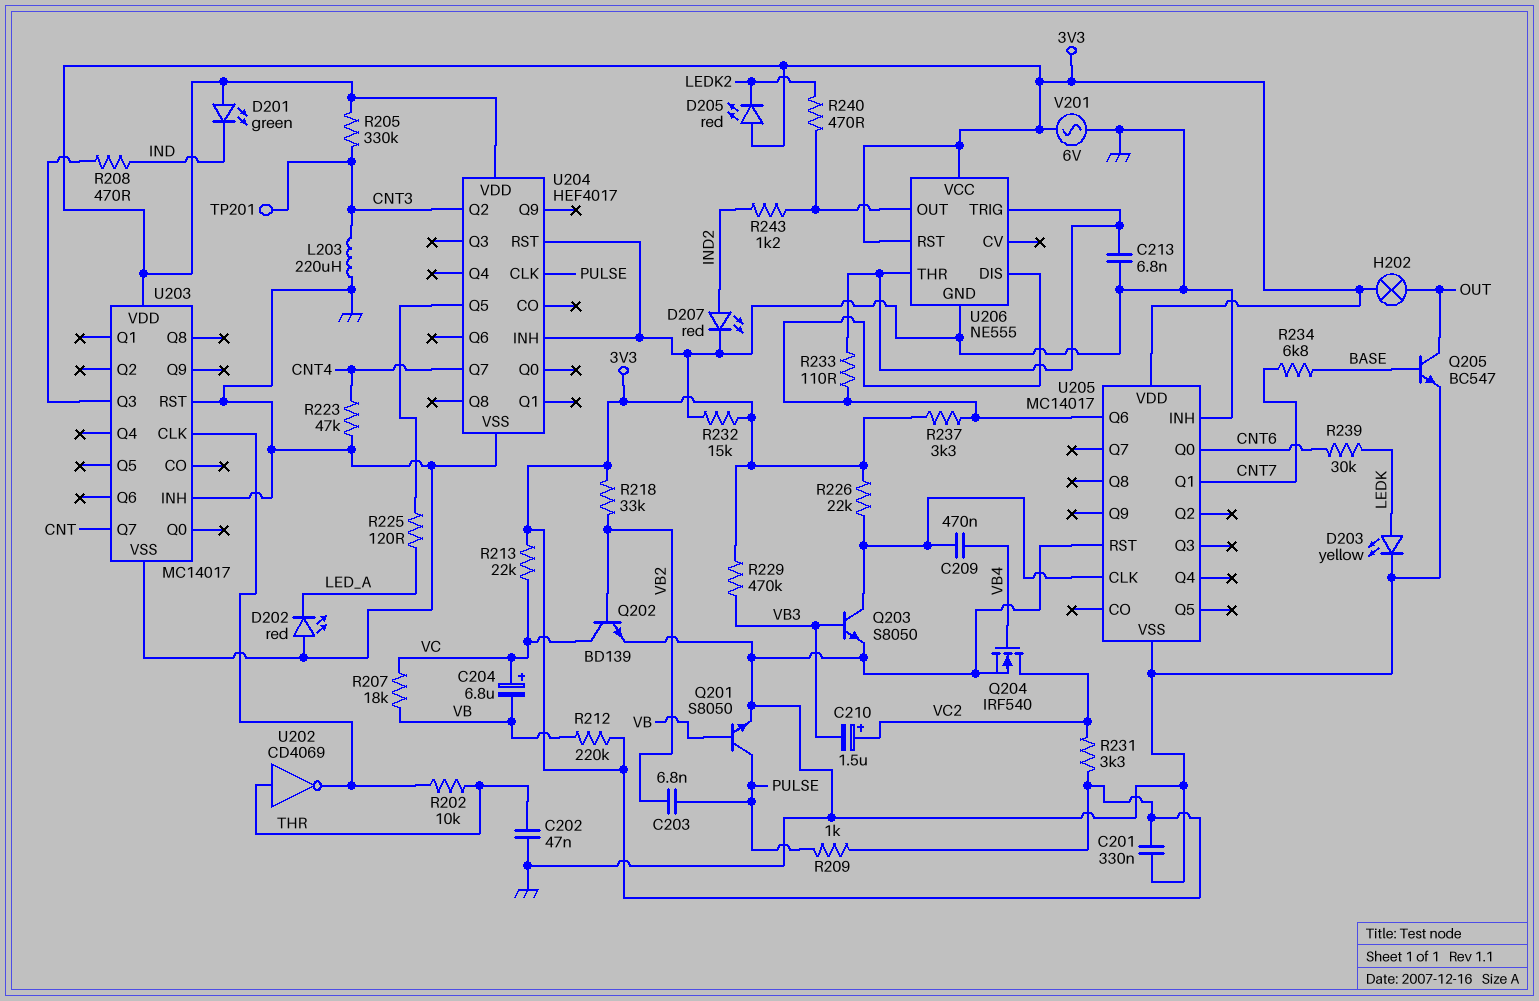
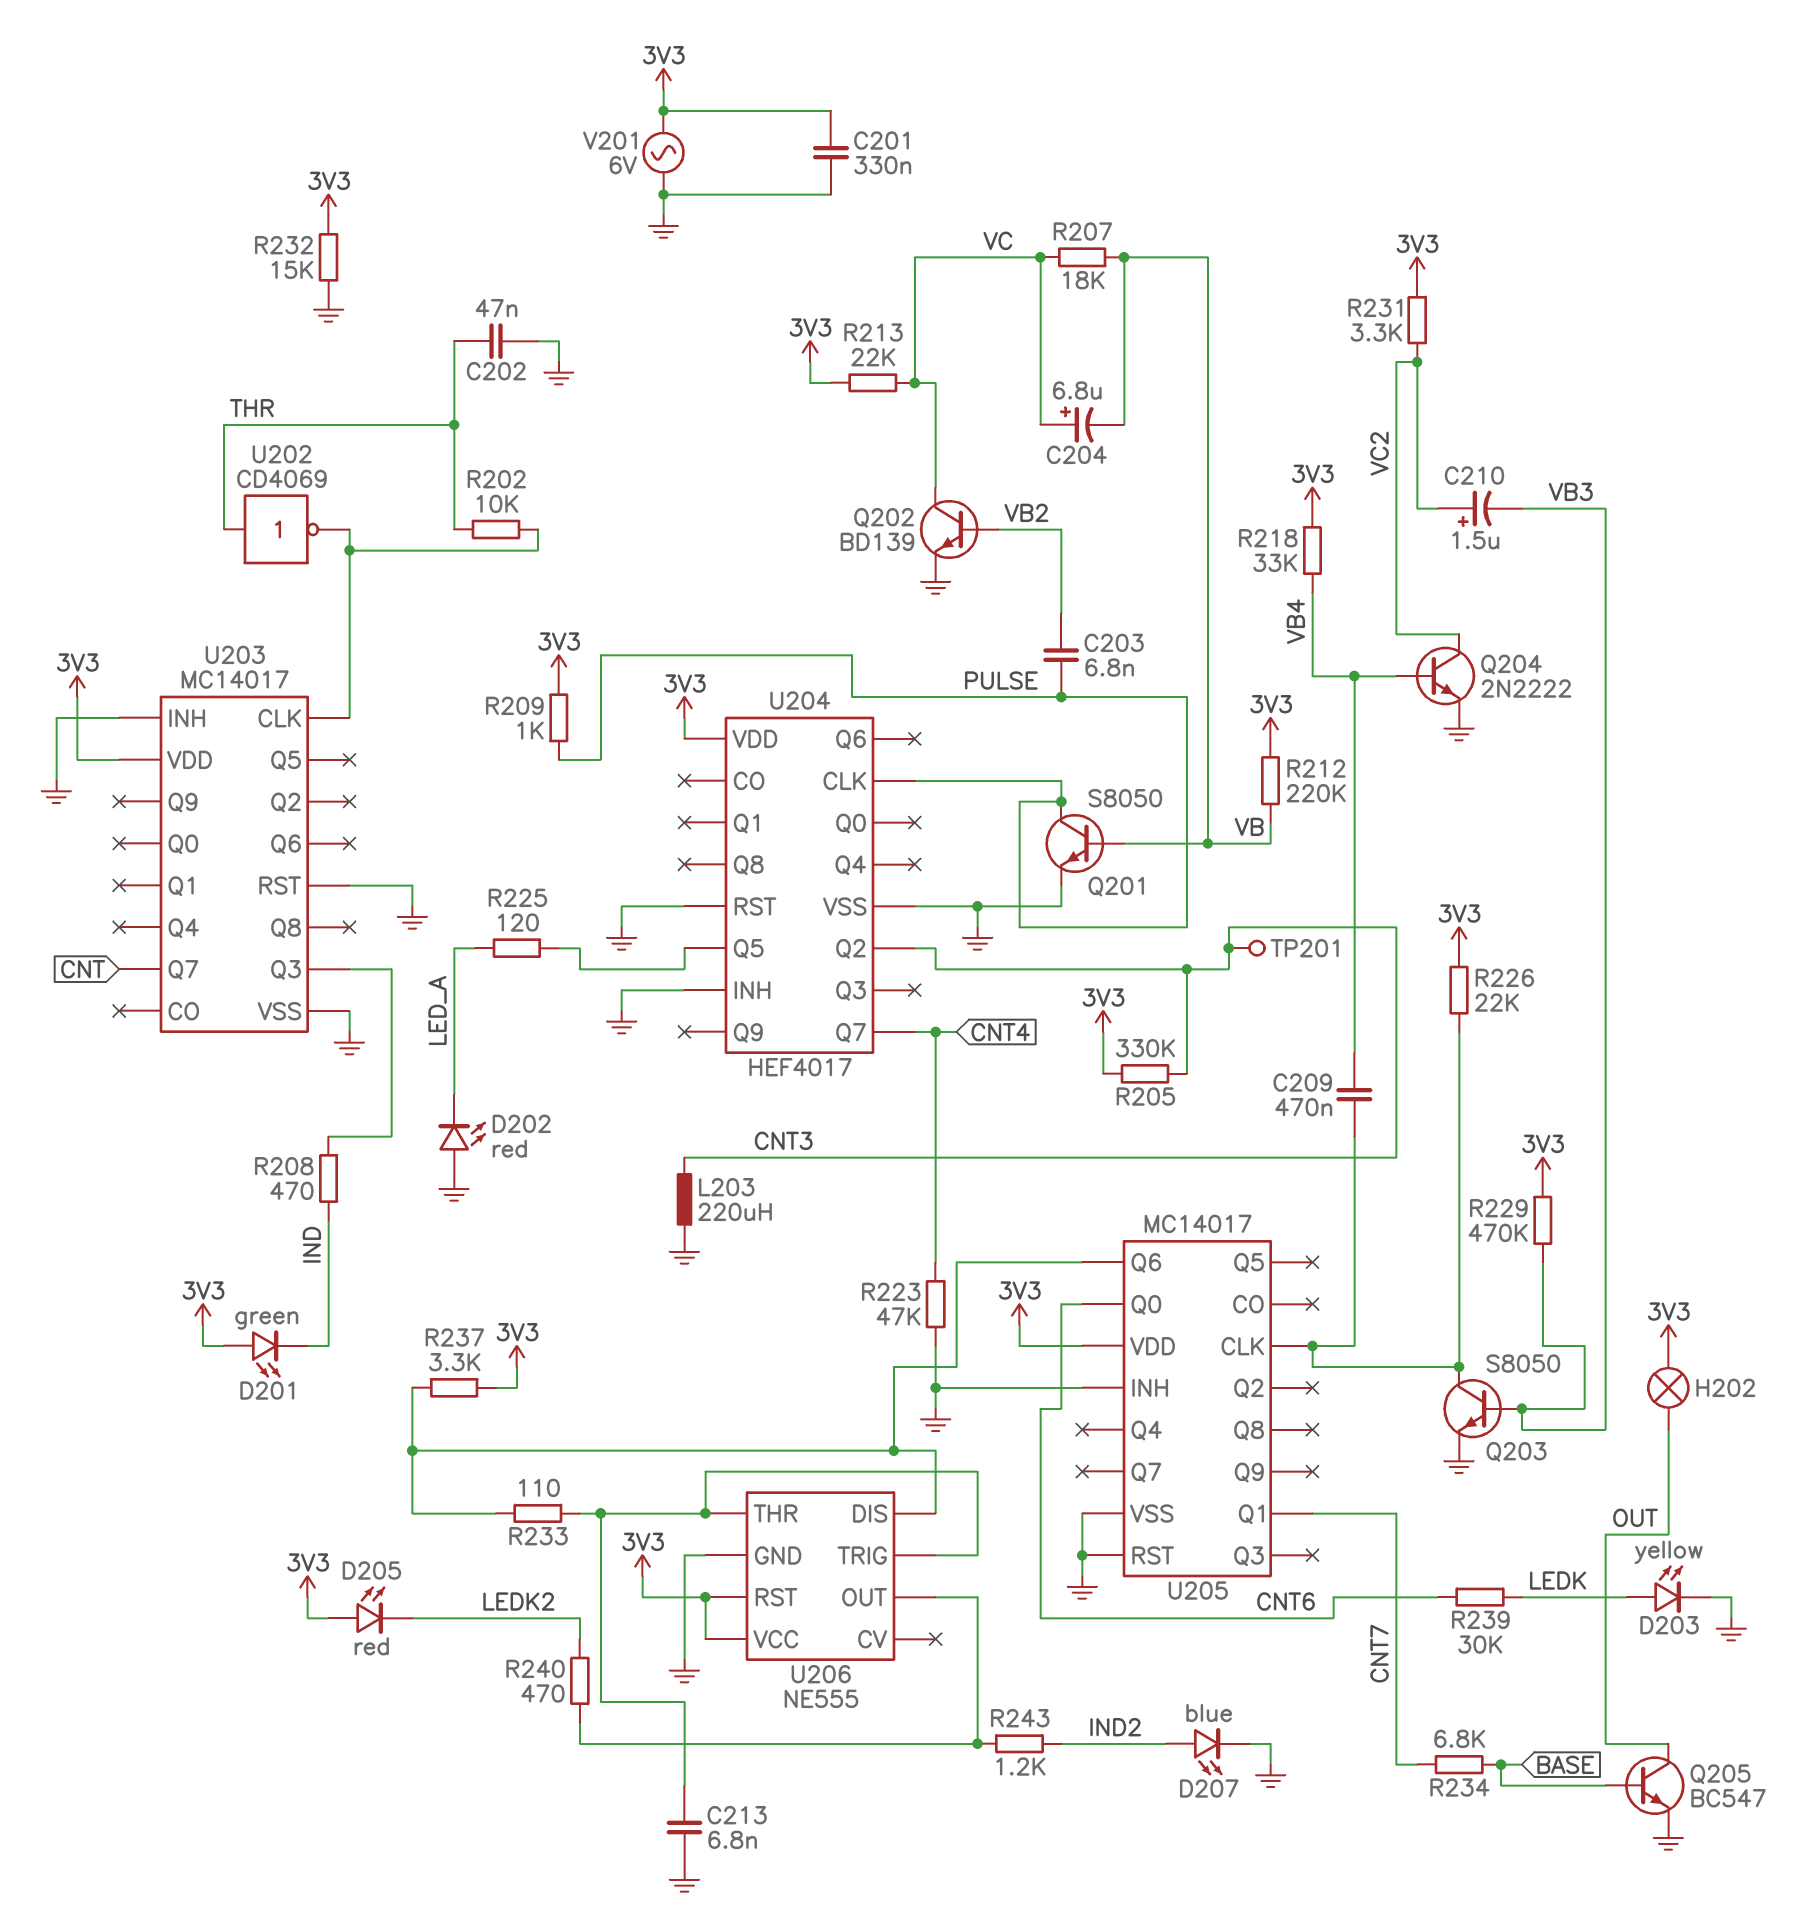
D207: LED red (A IND2, K GND) -> LED blue (A IND2, K GND)
Q204: NMOS IRF540 (G VB4, D VC2, S GND) -> NPN 2N2222 (B VB4, C VC2, E GND)
R218: 33k (3V3, VB2) -> 33k (3V3, VB4)

